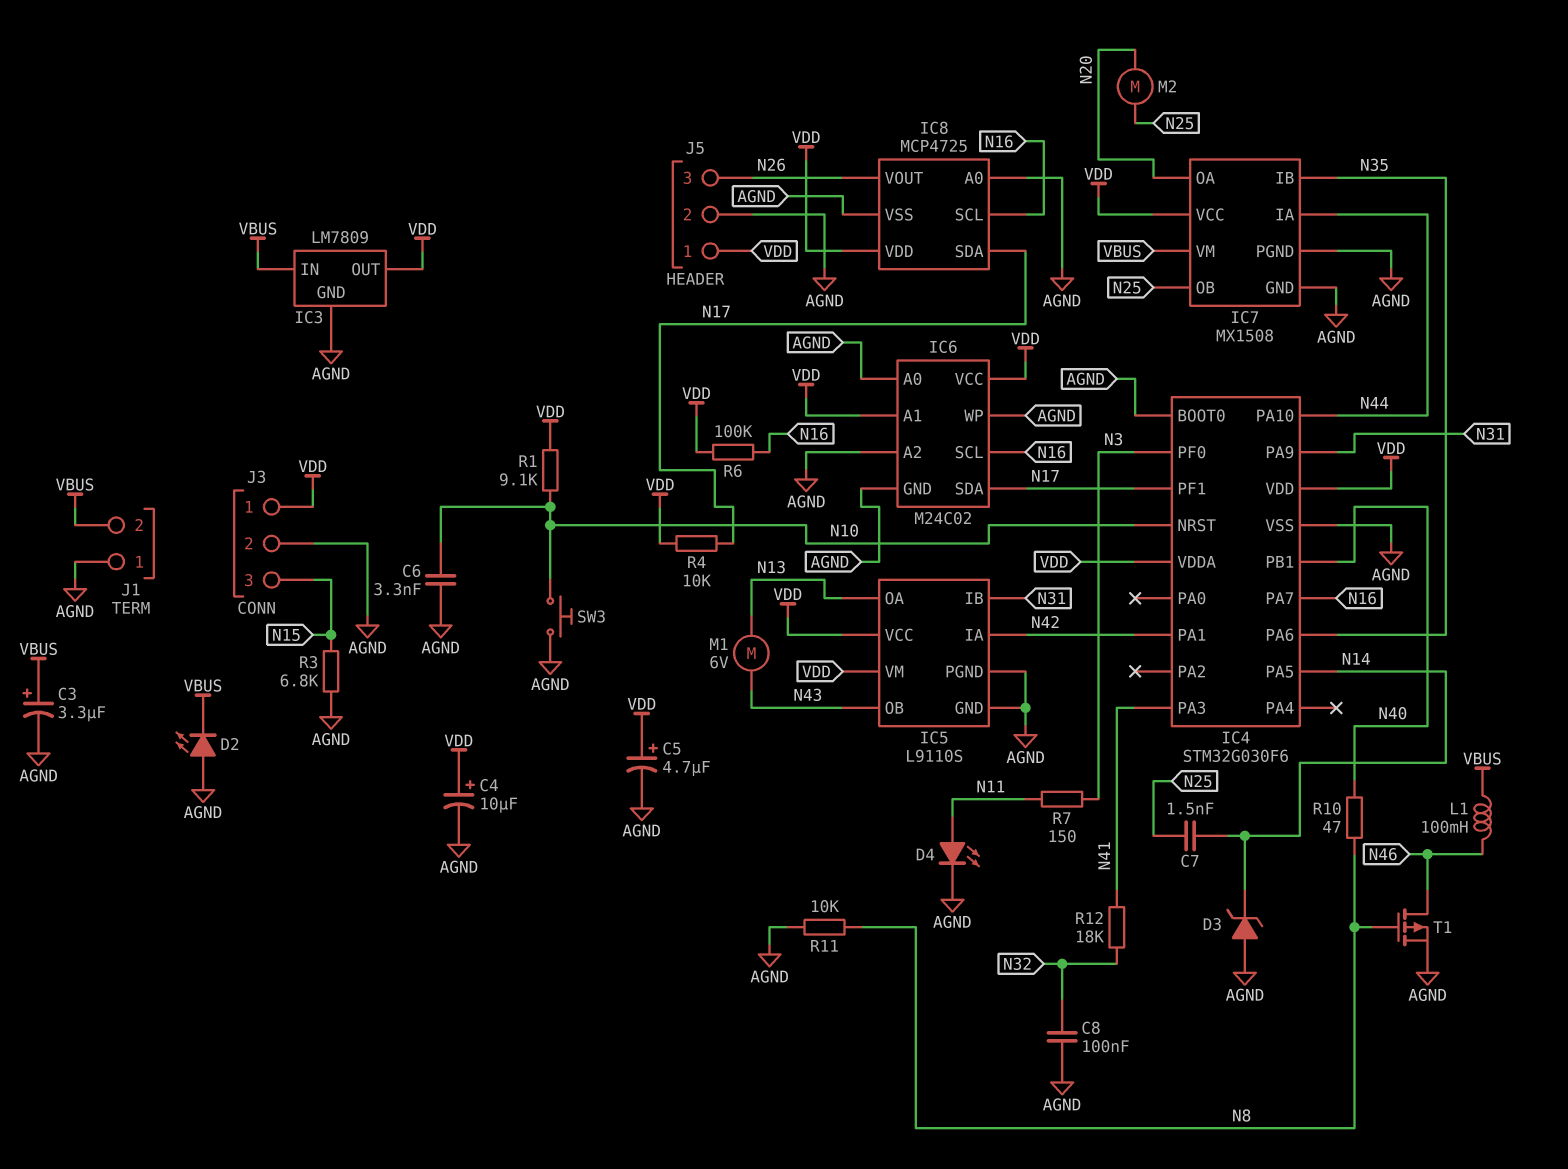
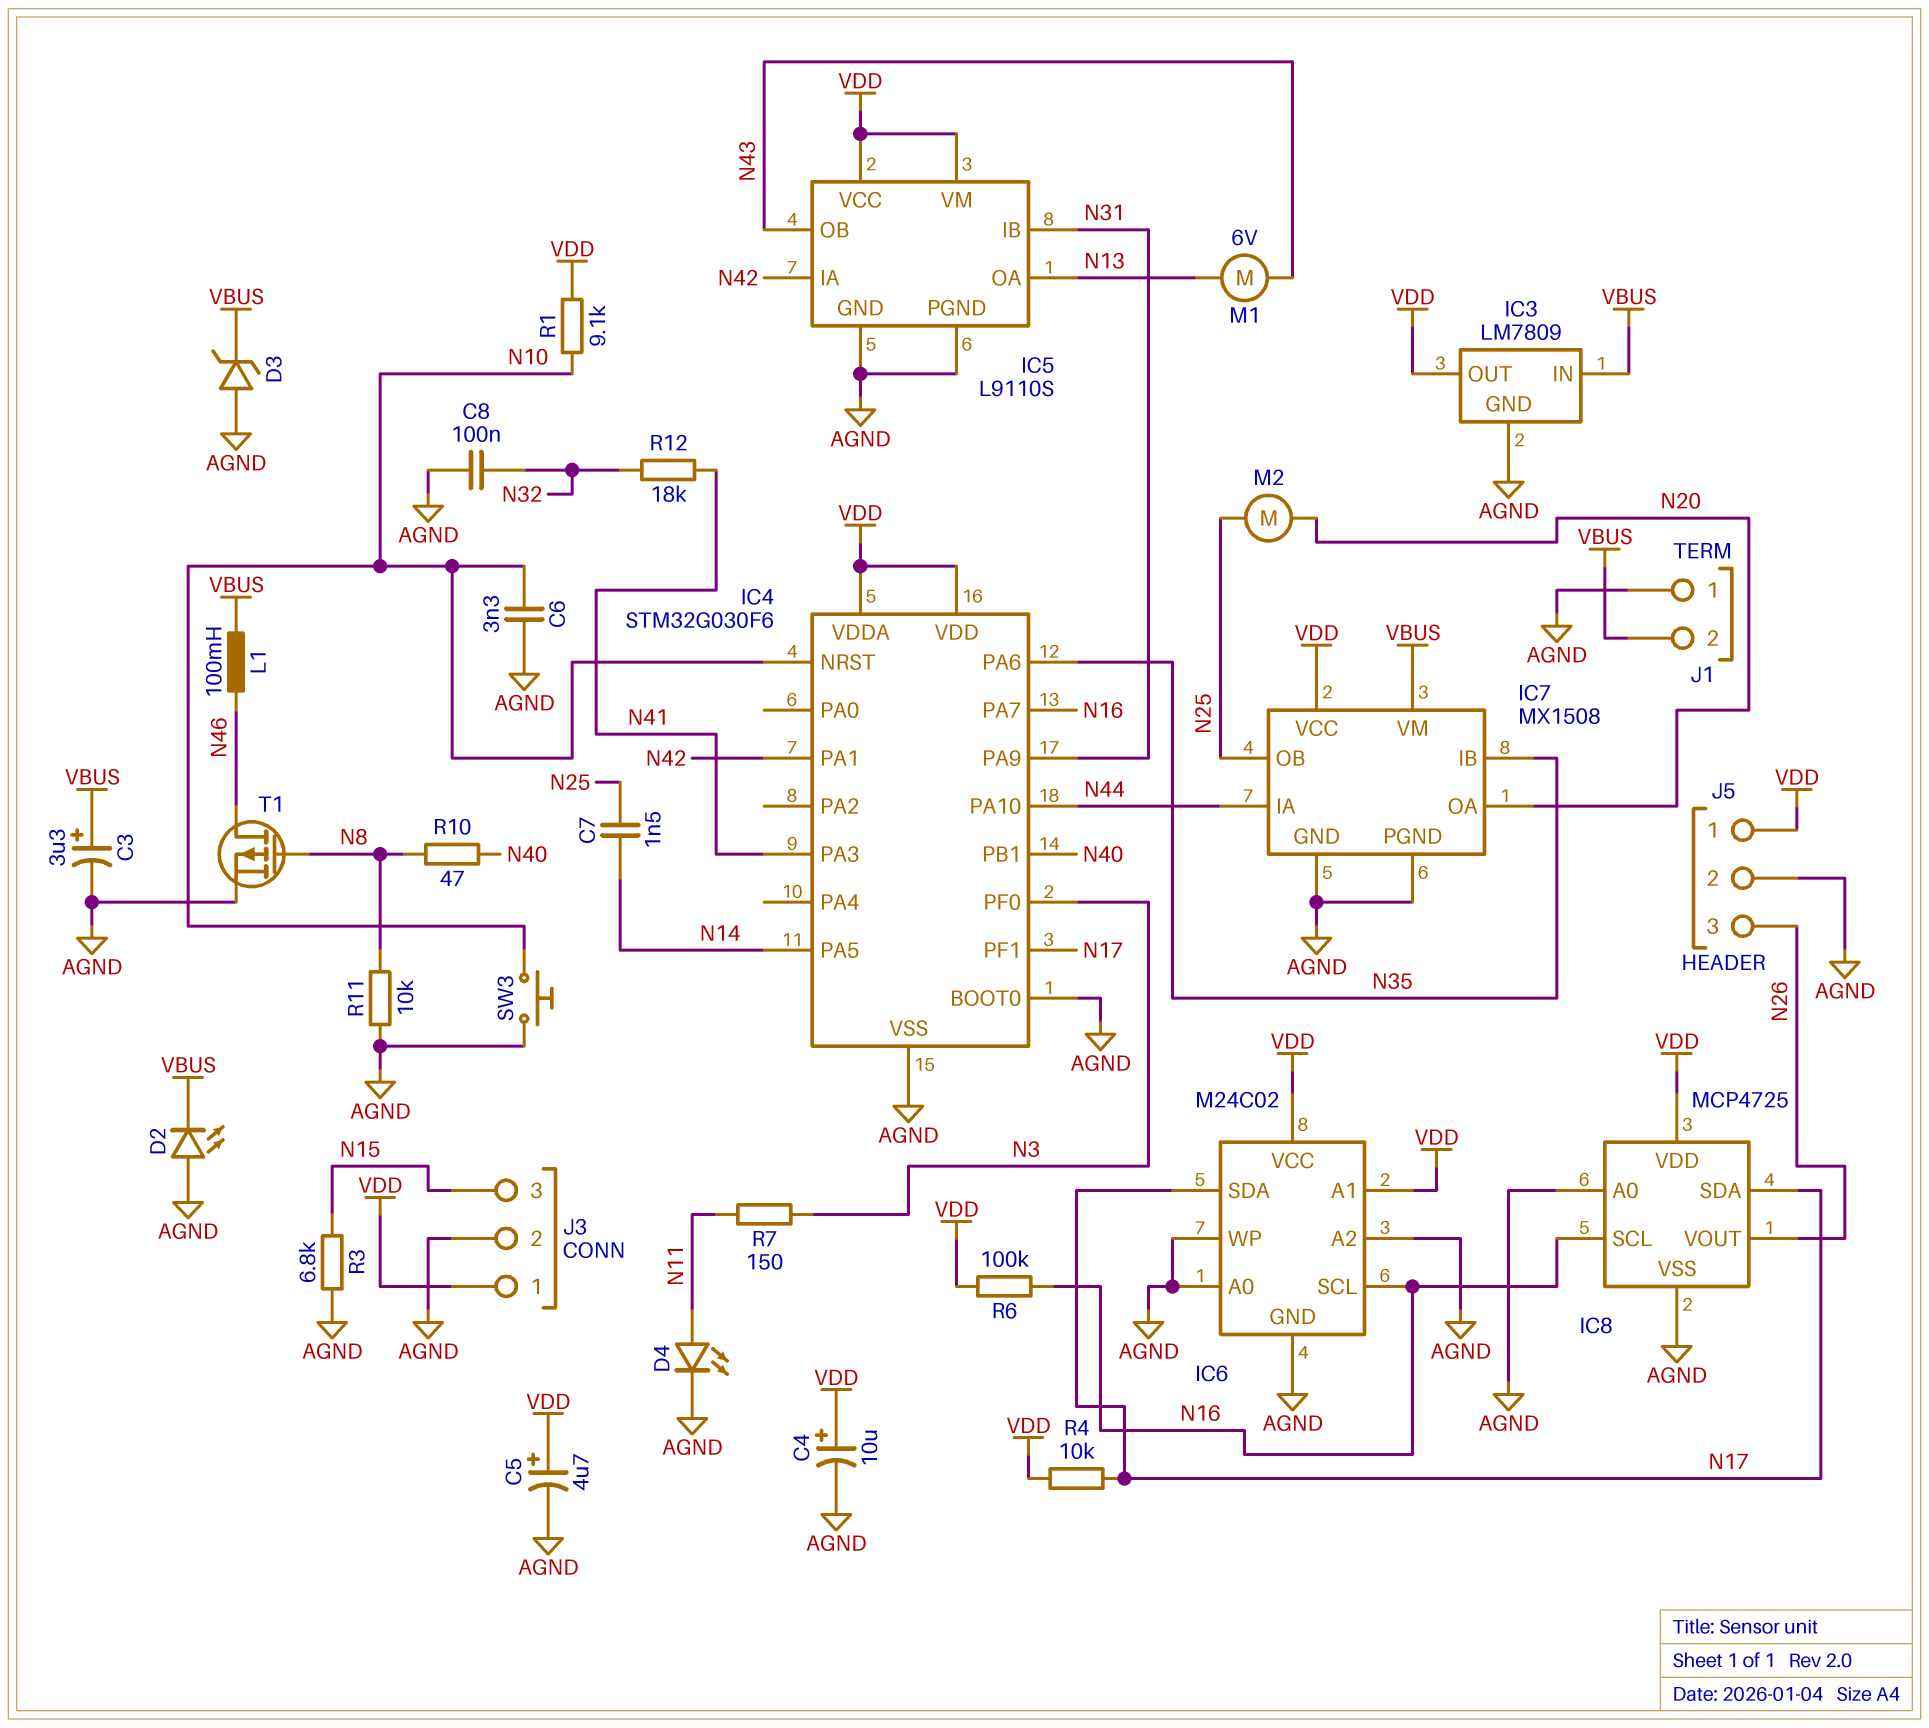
D3: zener (A AGND, K N14) -> zener (A AGND, K VBUS)

